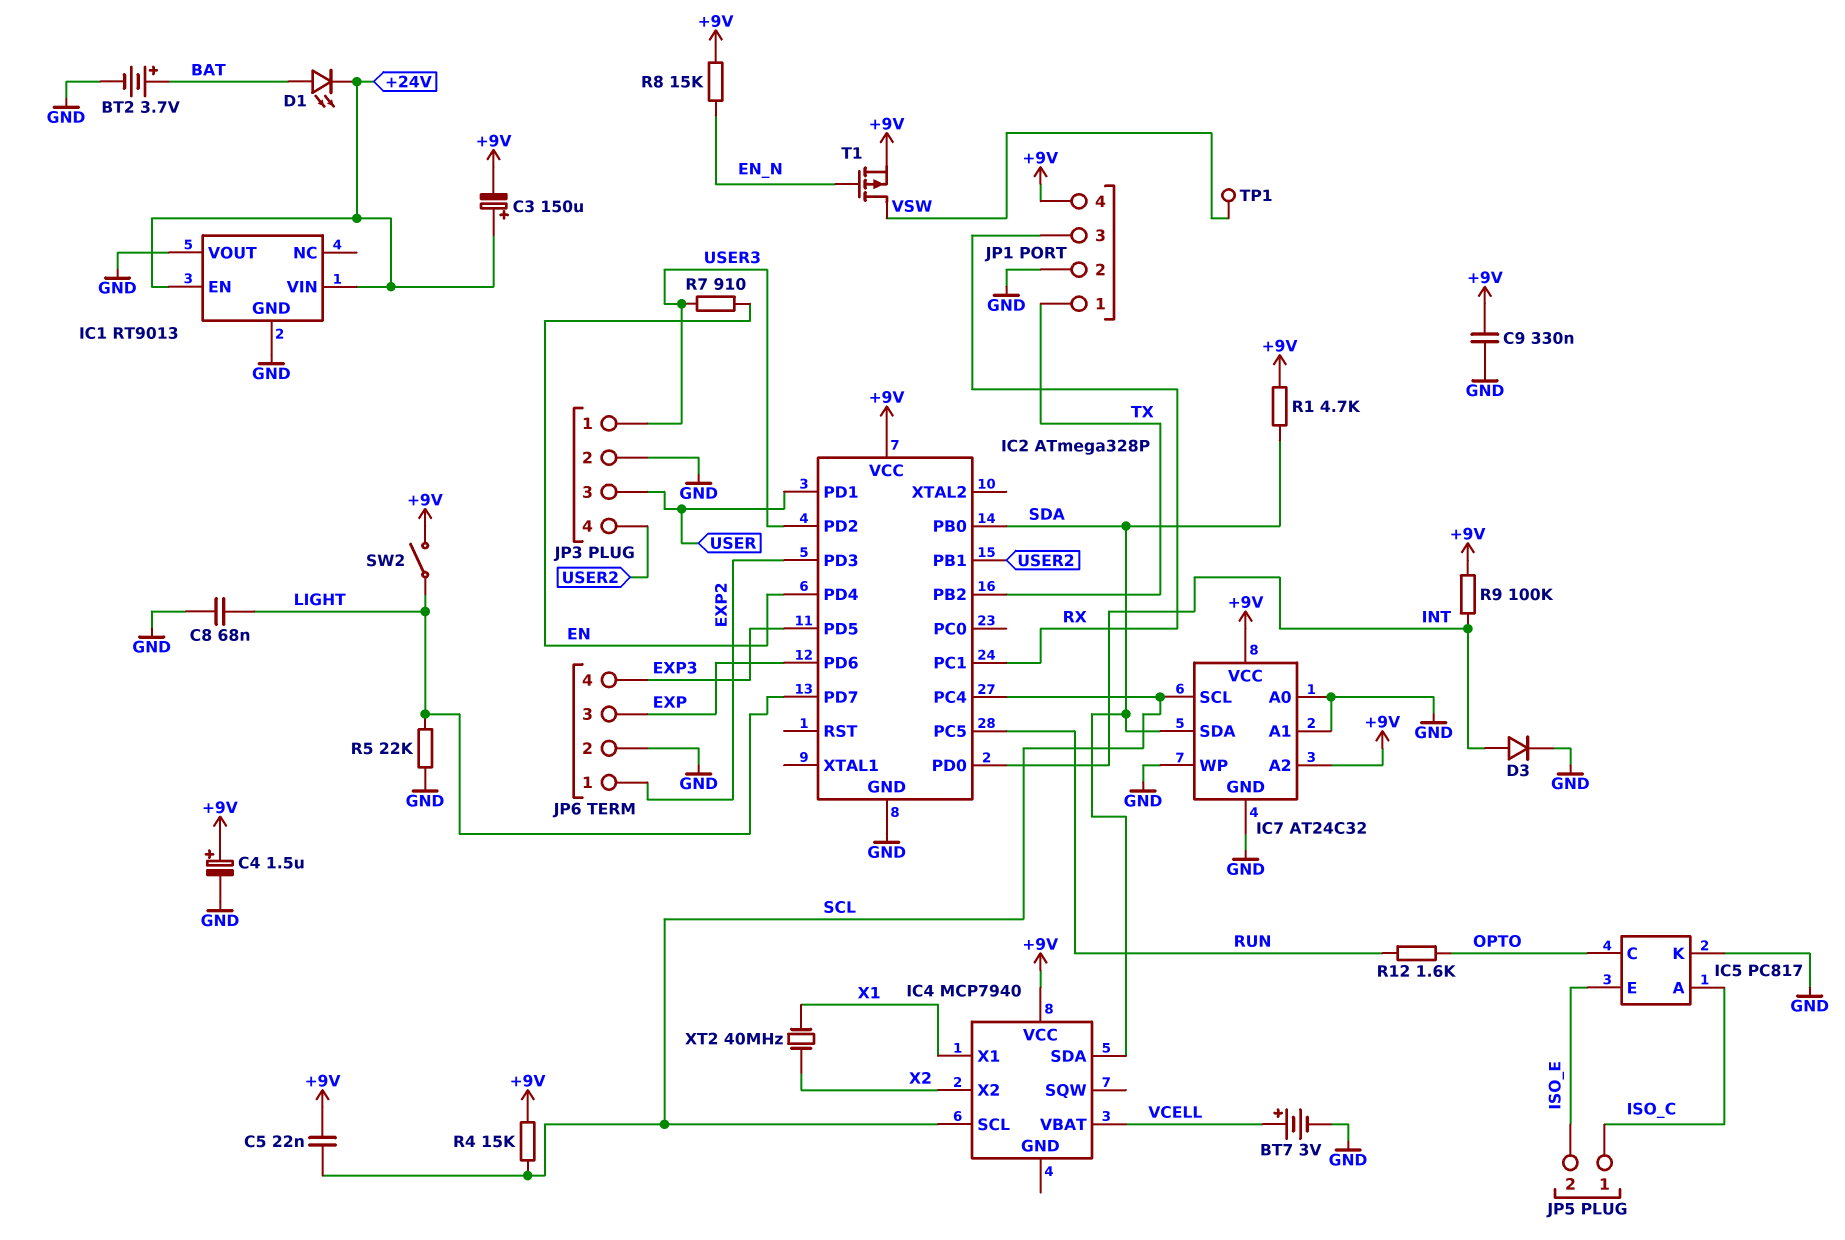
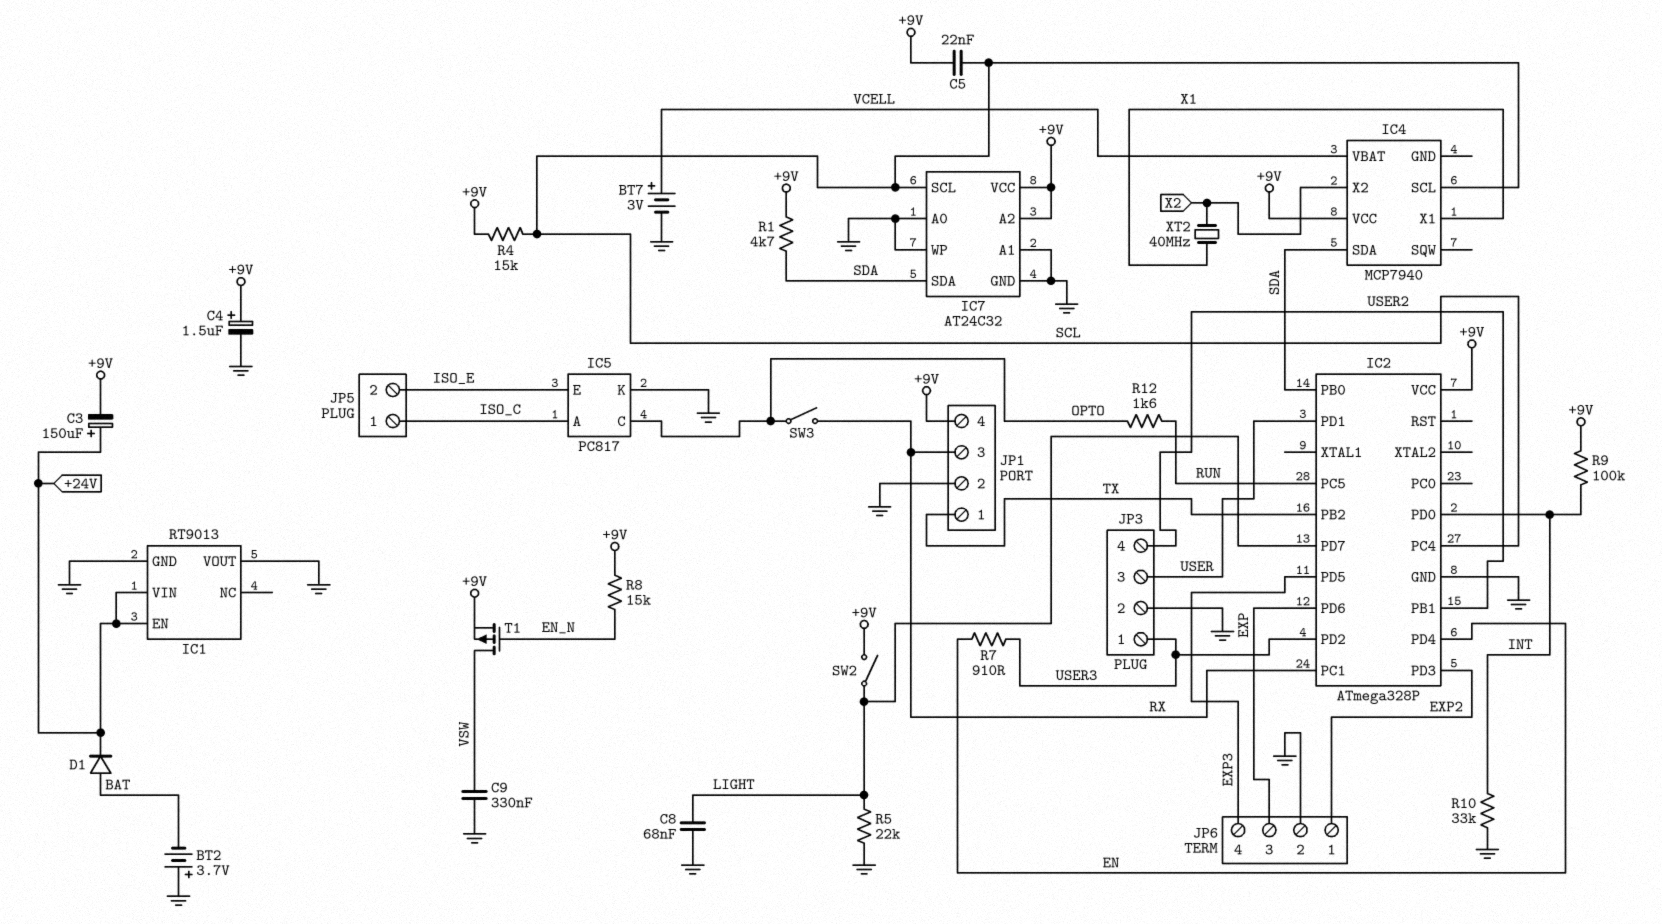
BT2: 3.7V (plus BAT, minus GND) -> 3.7V (plus GND, minus BAT)
C9: 330nF (+9V, GND) -> 330nF (GND, VSW)
D1: LED (A BAT, K +24V) -> diode (A BAT, K +24V)
D3: diode (A INT, K GND) -> none
R10: none -> 33k (GND, INT)
SW3: none -> switch (OPTO, RX)
TP1: test point (VSW) -> none

